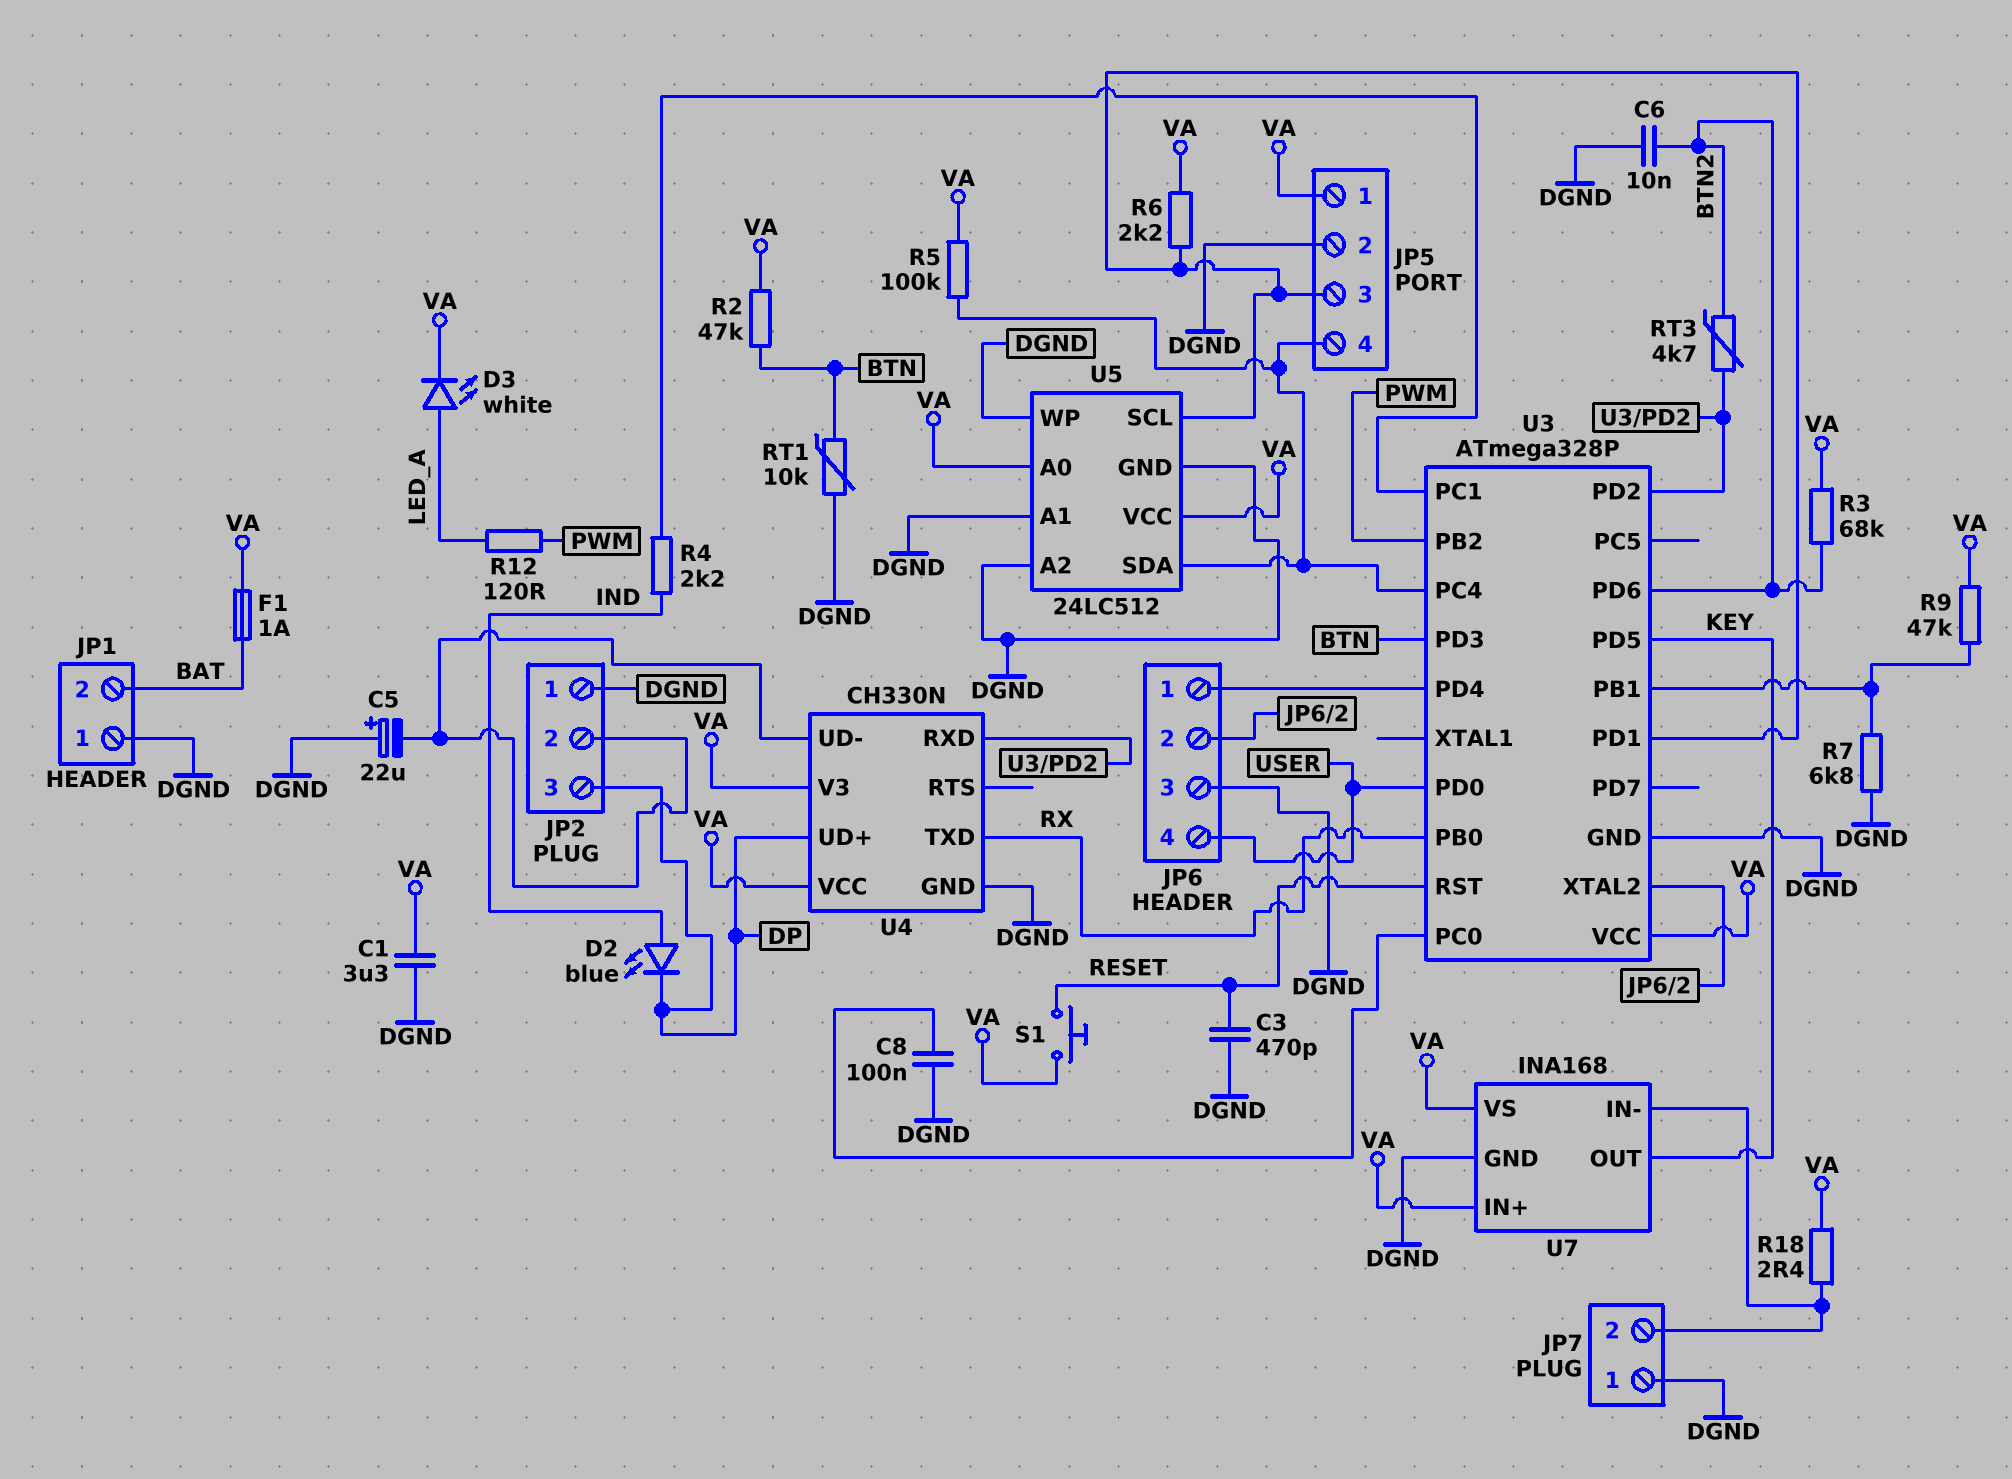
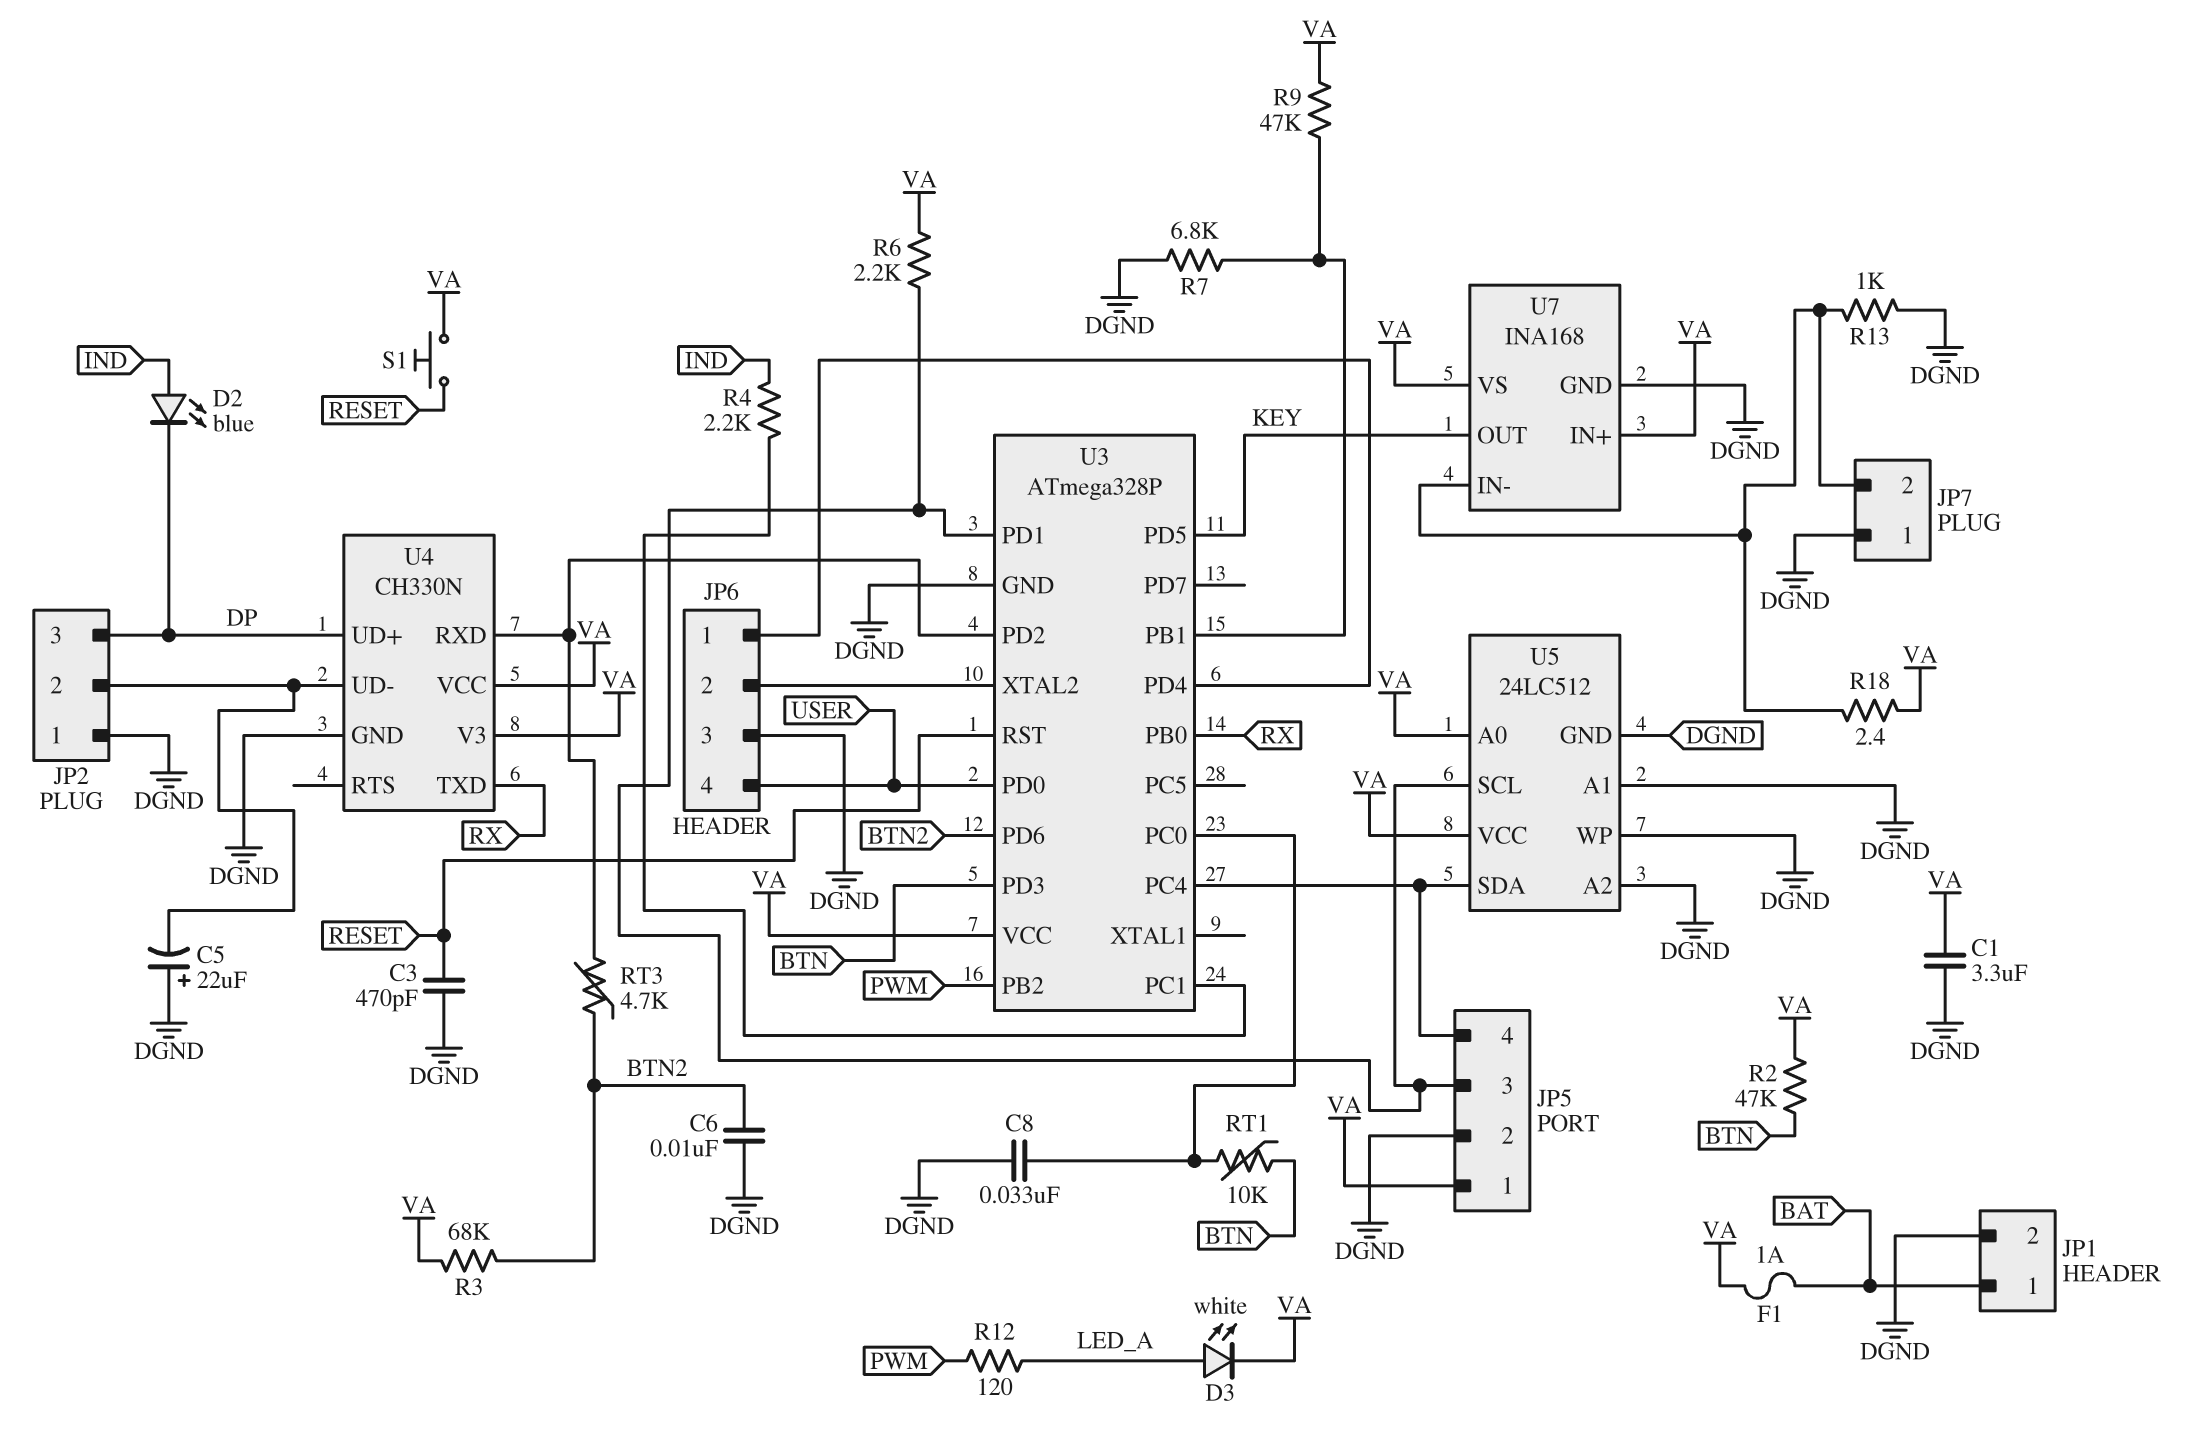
C8: 100nF (DGND, U3/PC0) -> 33nF (DGND, U3/PC0)
JP1 pin 1: DGND -> BAT
JP1 pin 2: BAT -> DGND
R5: 100k (JP5/4, VA) -> none
R13: none -> 1k (DGND, JP7/2)
RT1: 10k (BTN, DGND) -> 10k (BTN, U3/PC0)

